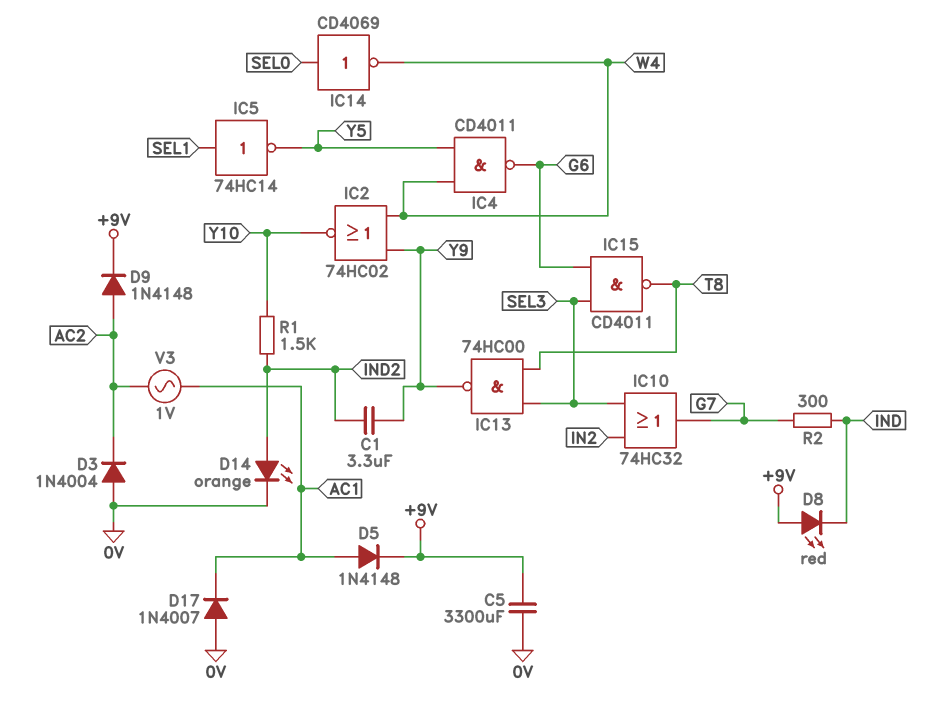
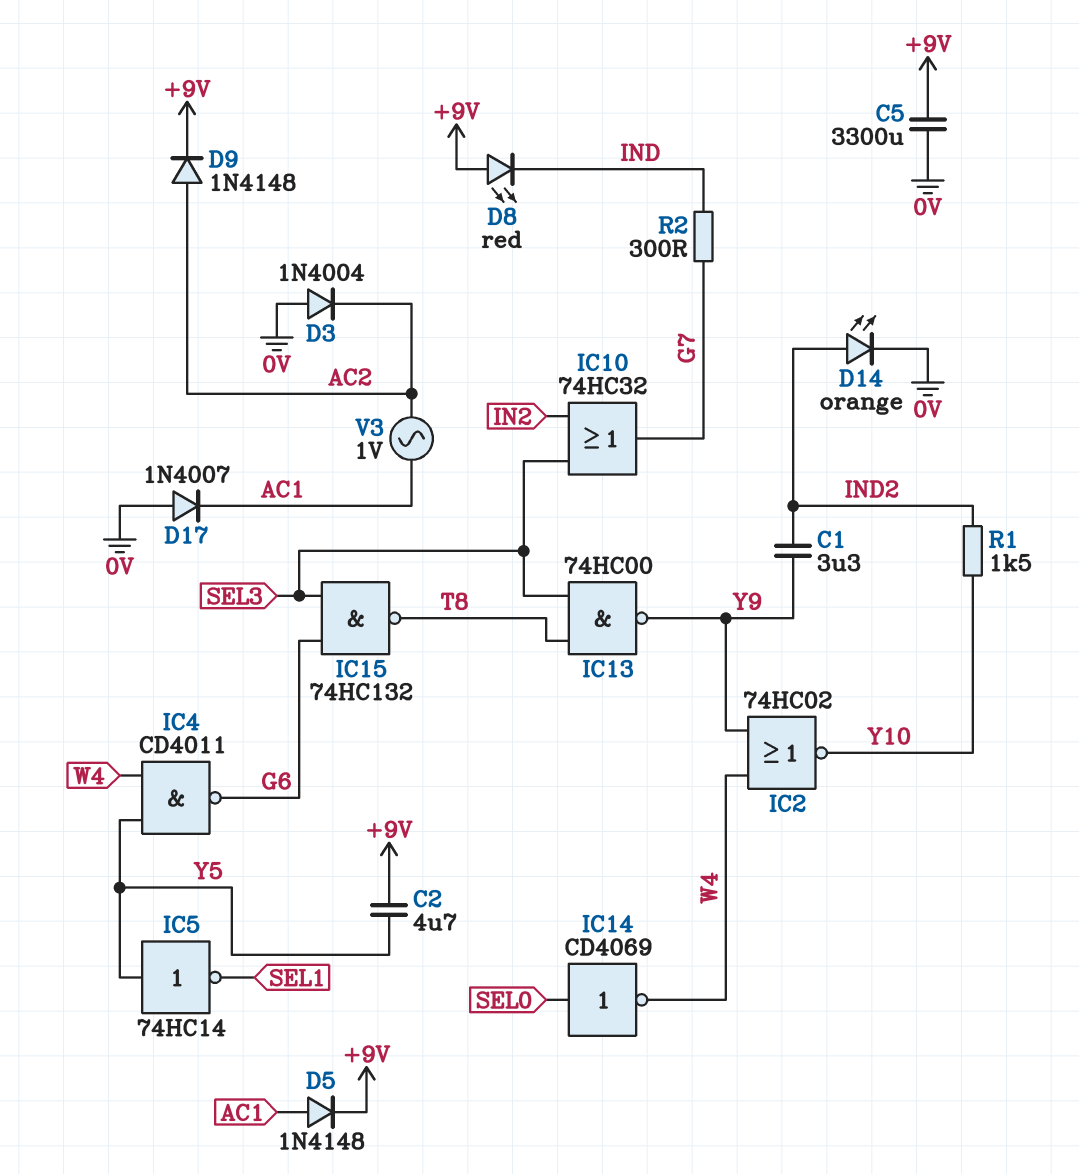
C2: none -> 4.7uF (+9V, Y5)
IC5: NOT 74HC14 (in SEL1, out Y5) -> NOT 74HC14 (in Y5, out SEL1)
IC15: NAND CD4011 (in G6, in SEL3, out T8) -> NAND 74HC132 (in G6, in SEL3, out T8)

